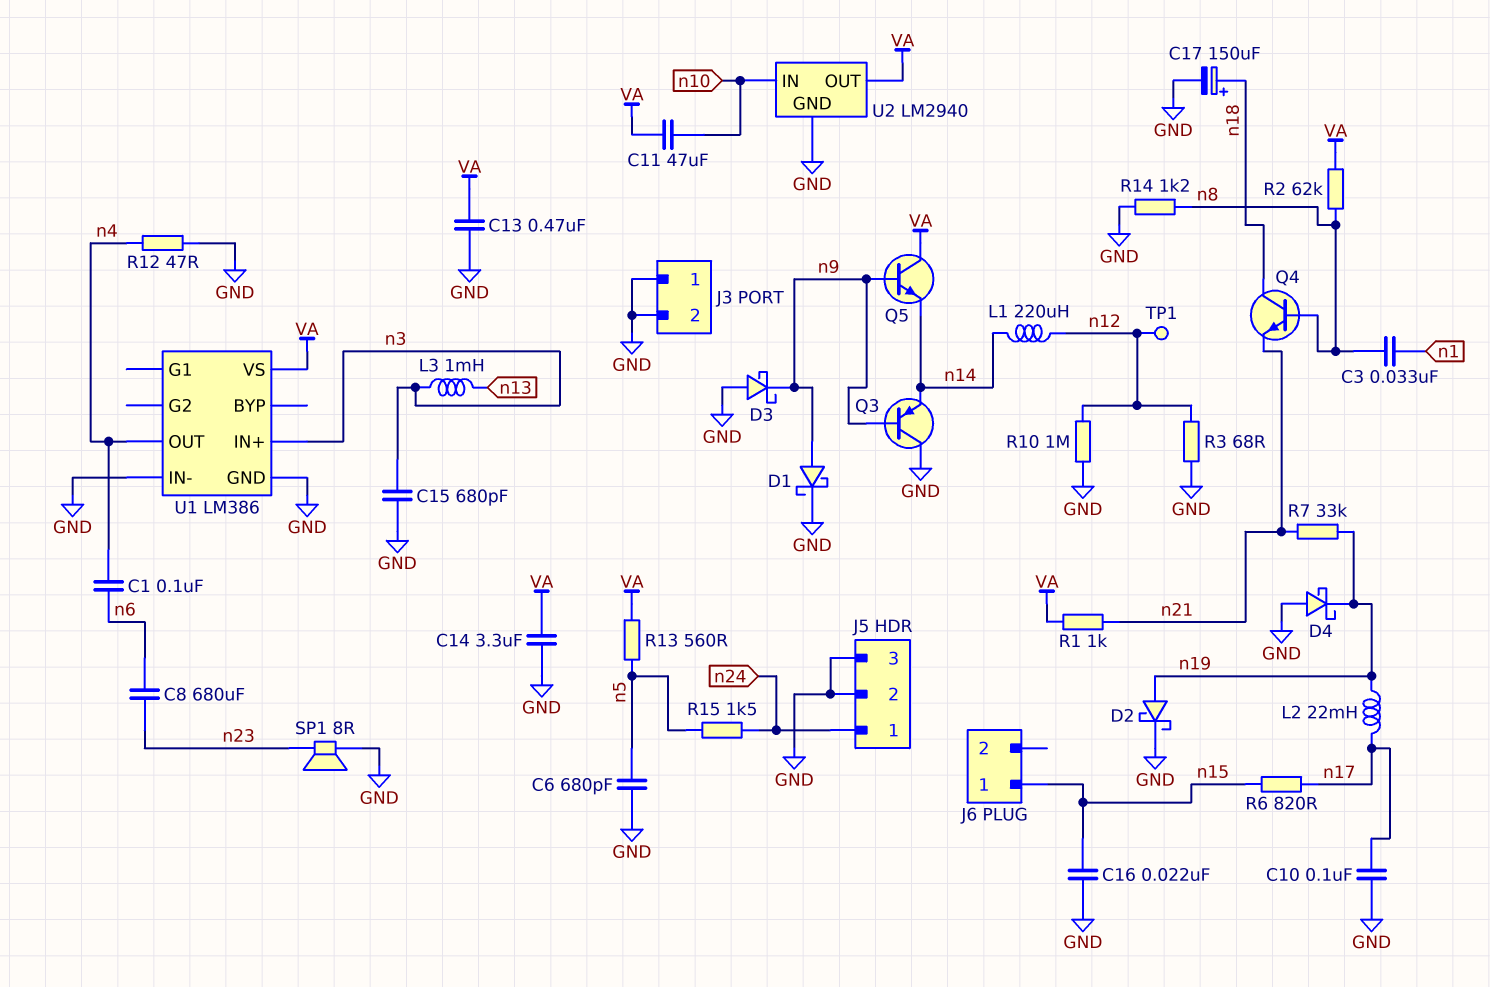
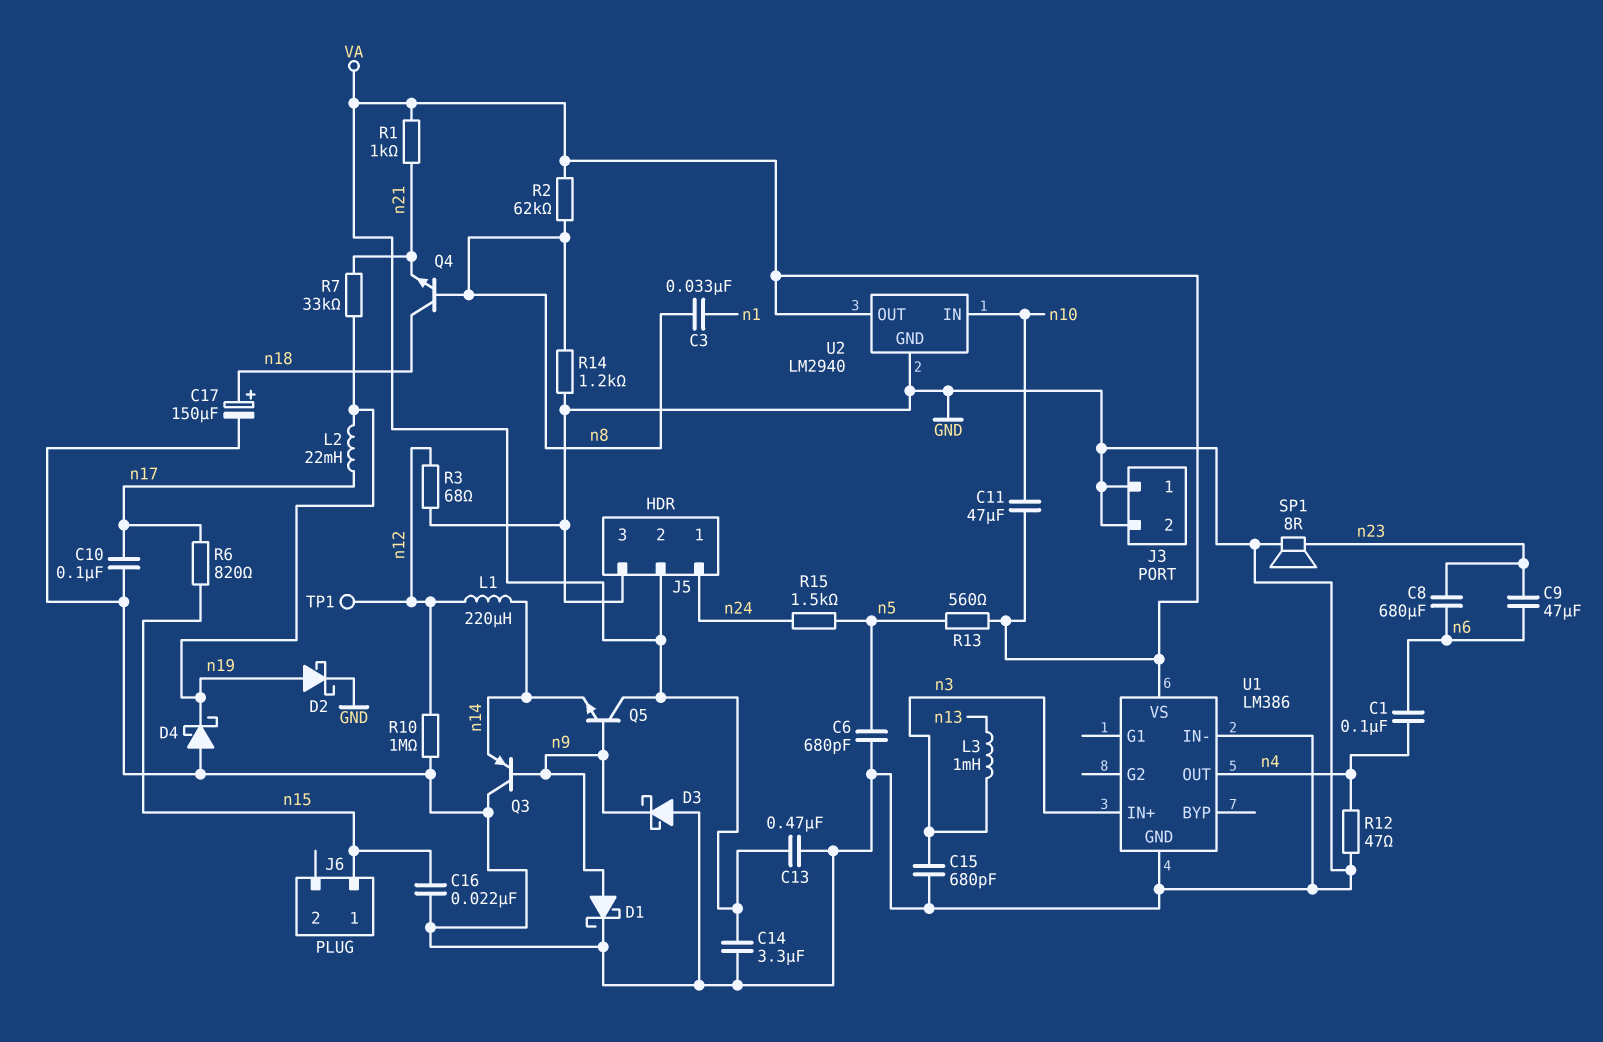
C9: none -> 47uF (n6, n23)
J5 pin 2: GND -> VA

